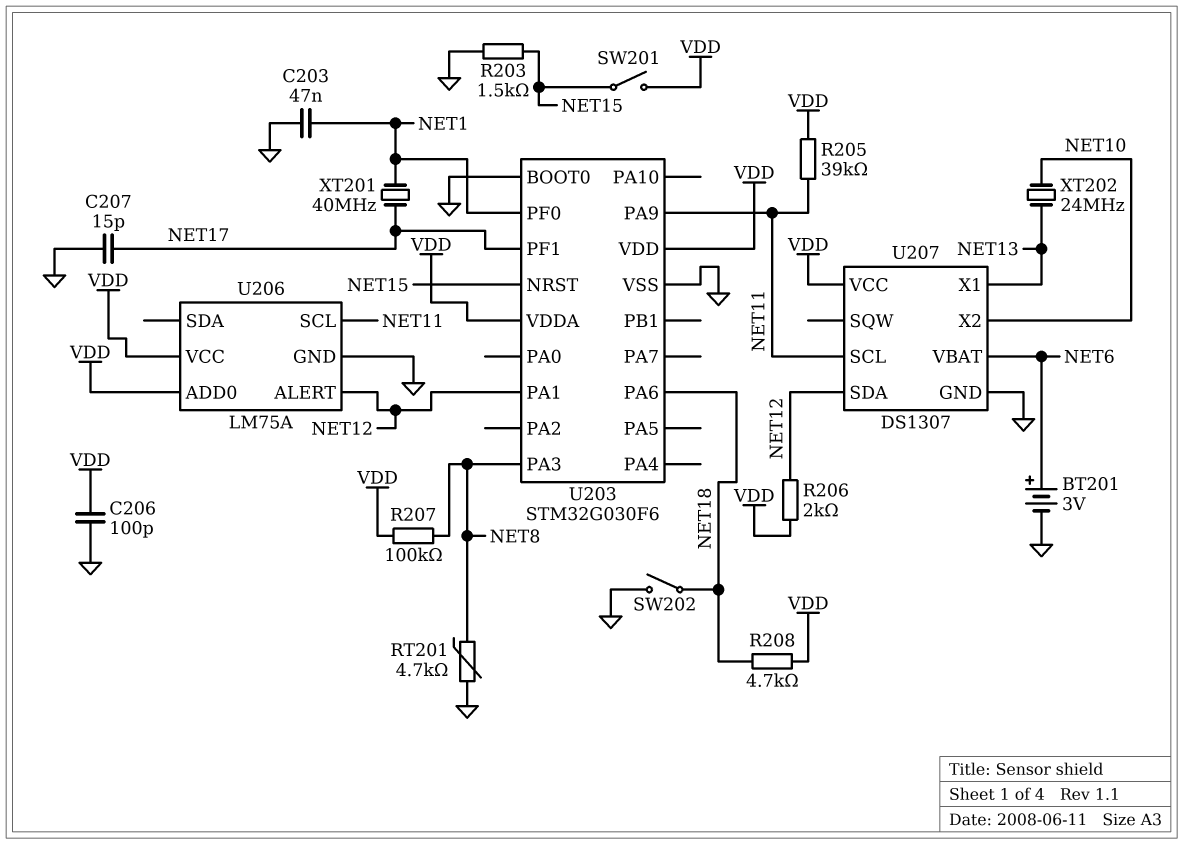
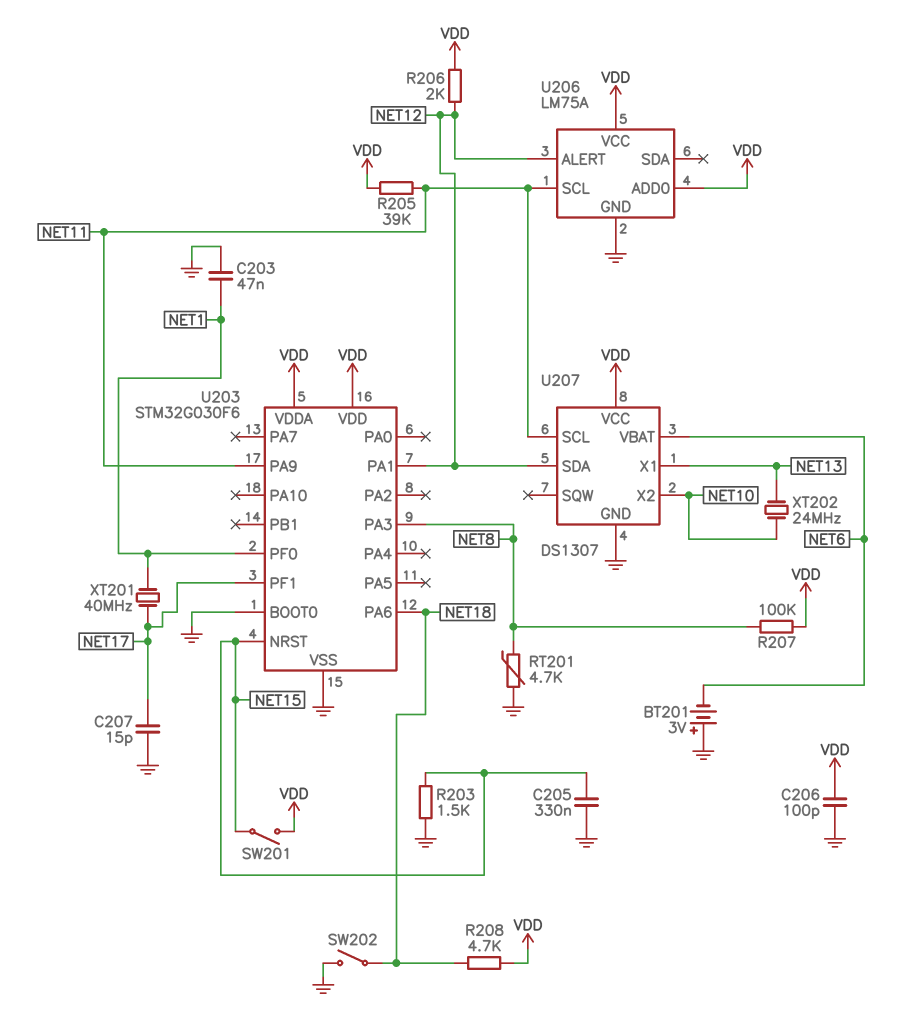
BT201: 3V (plus NET6, minus GND) -> 3V (plus GND, minus NET6)
C205: none -> 330nF (GND, NET15)

